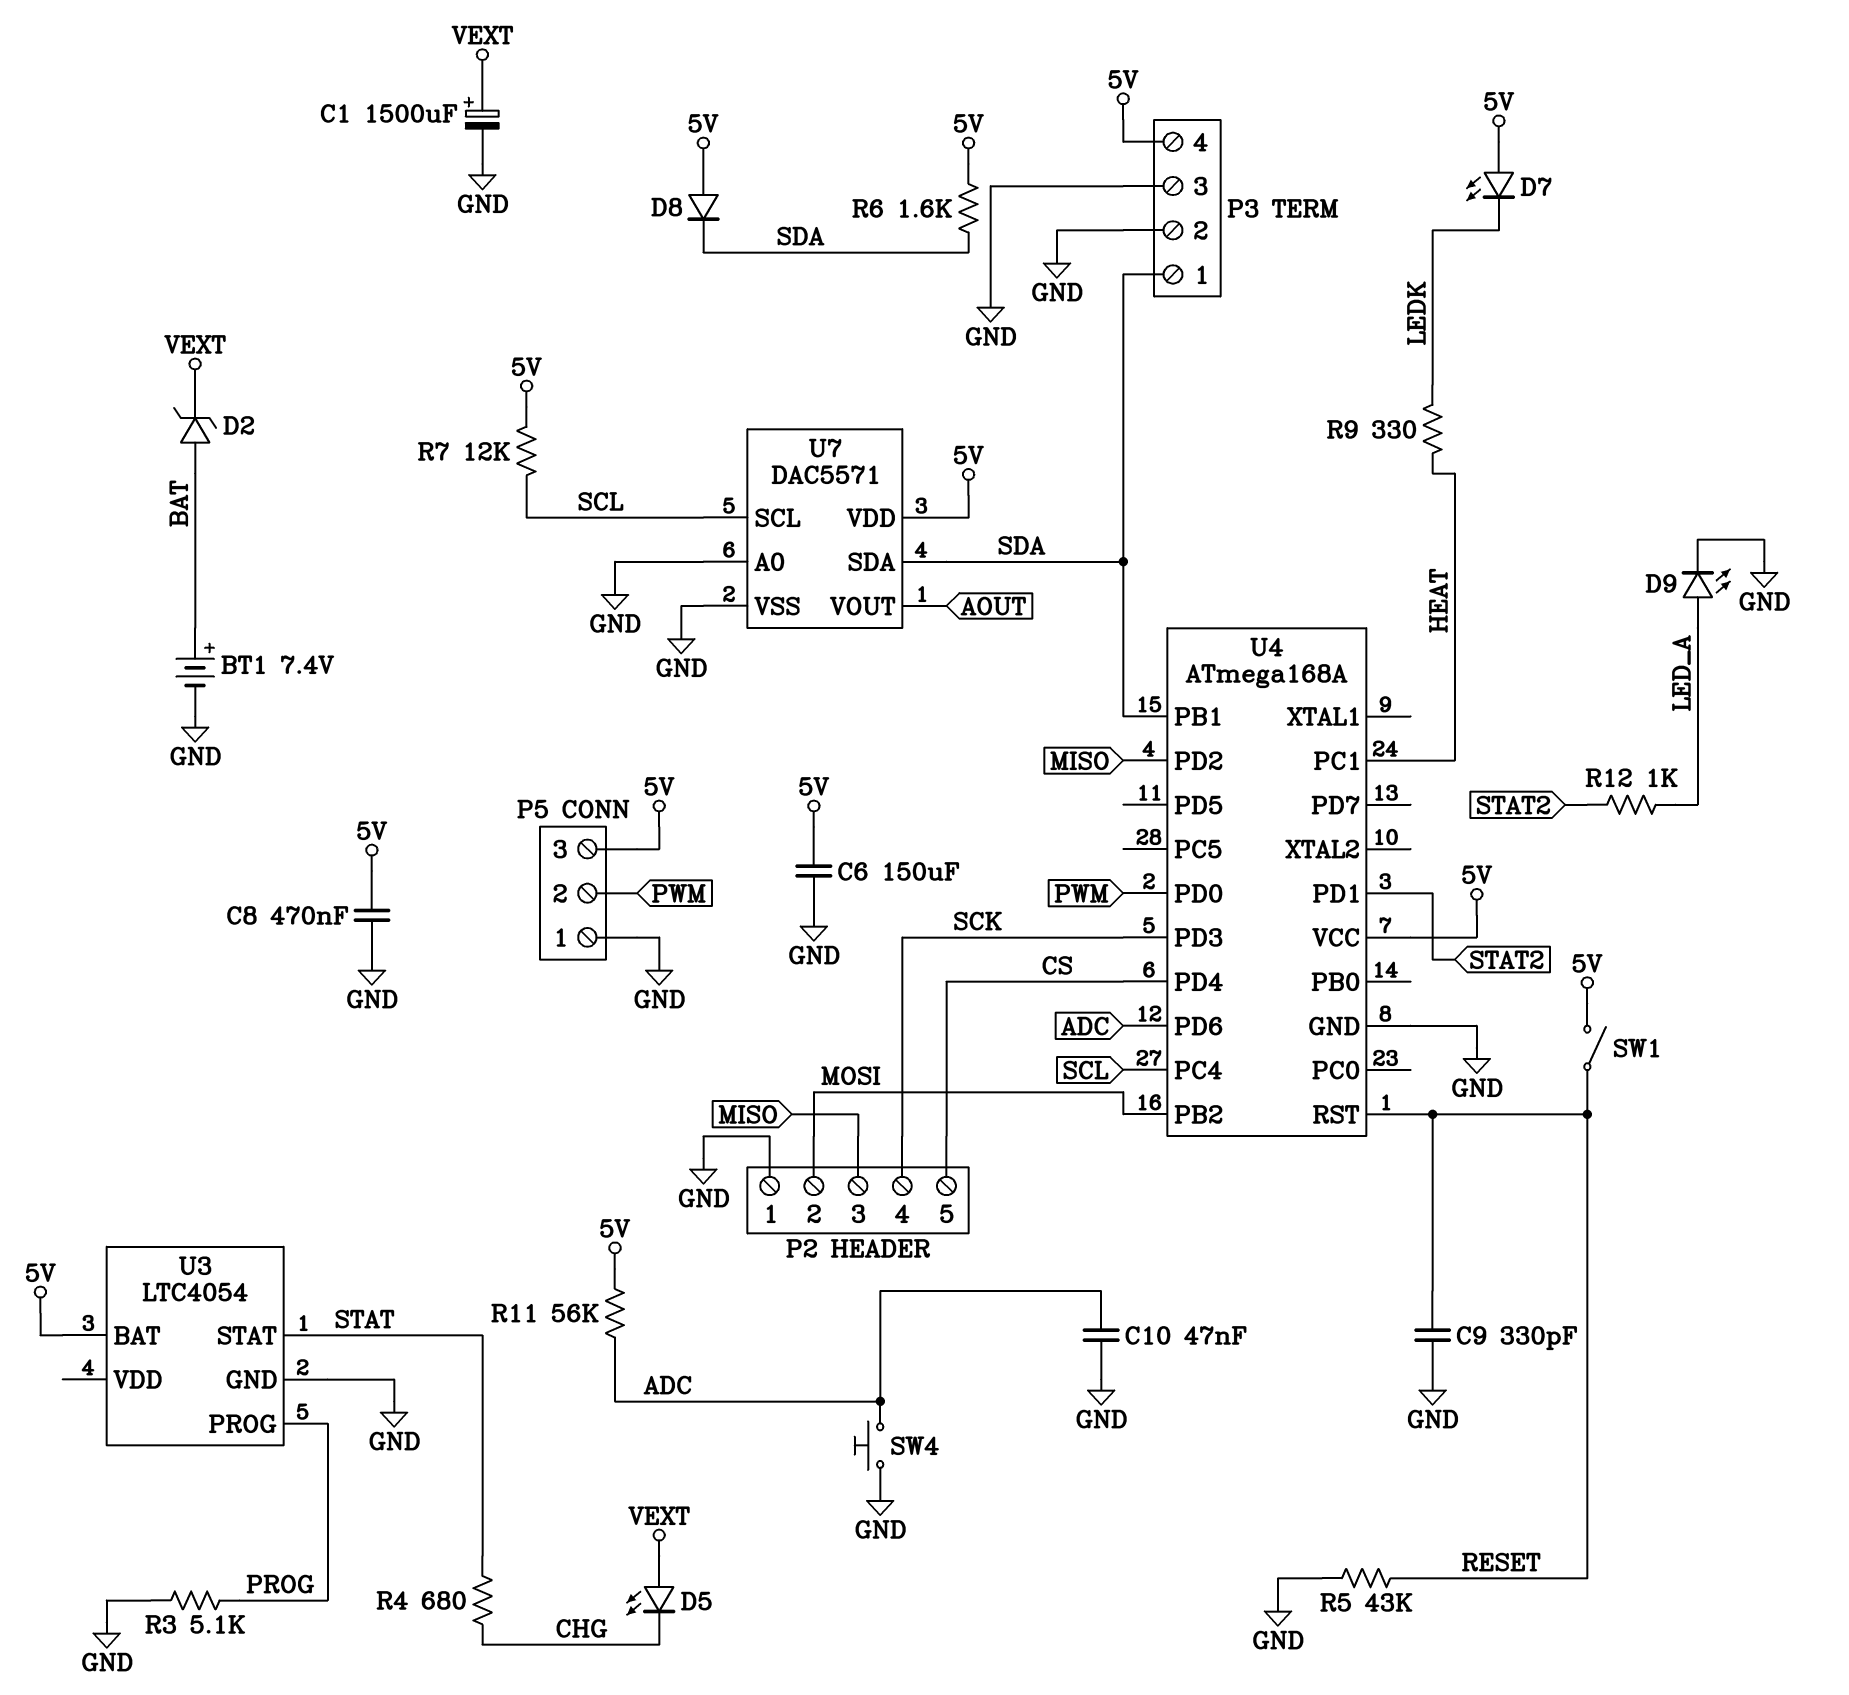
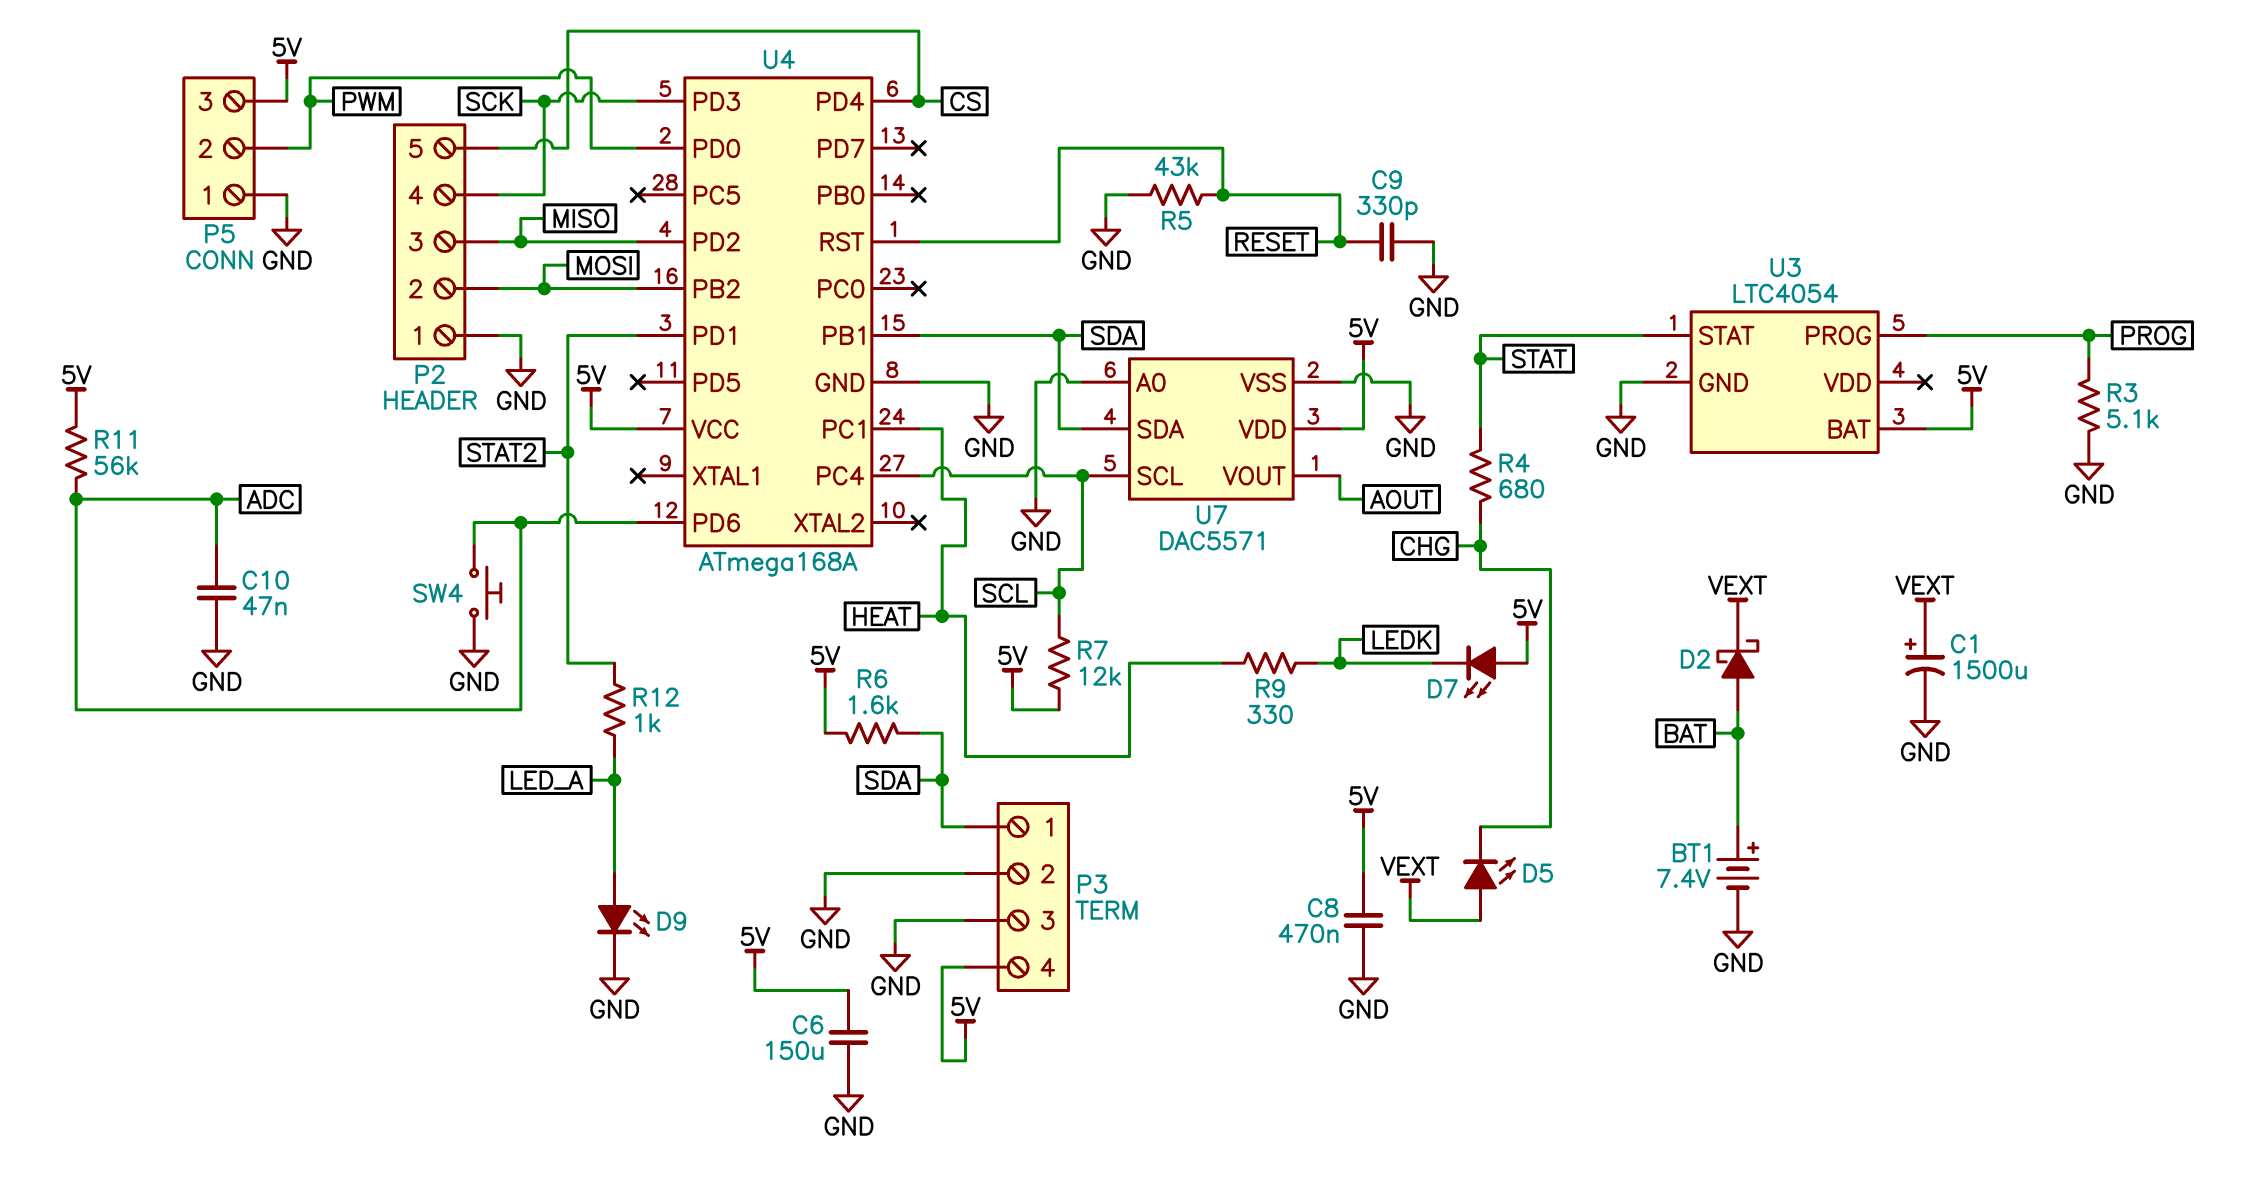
D2: zener (A BAT, K VEXT) -> schottky (A BAT, K VEXT)
D8: diode (A 5V, K SDA) -> none
SW1: switch (5V, RESET) -> none

